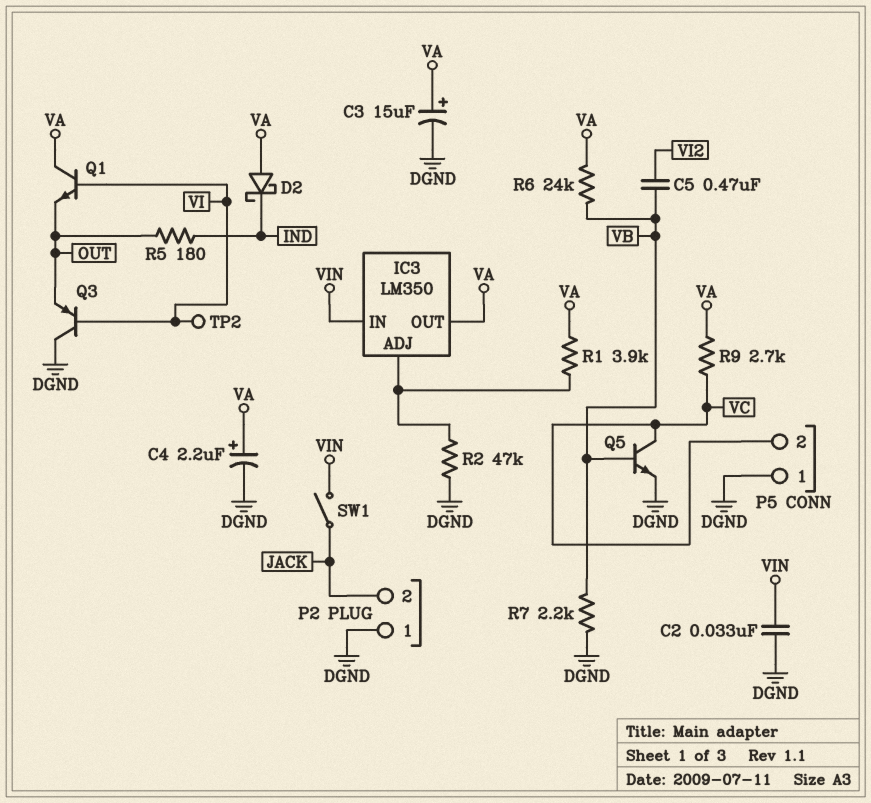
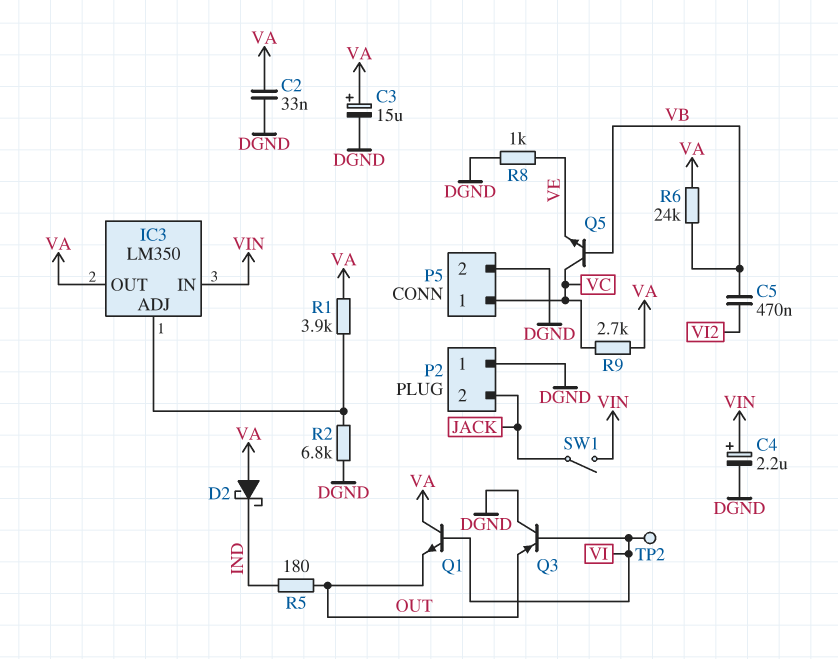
C2: 33nF (DGND, VIN) -> 33nF (DGND, VA)
C4: 2.2uF (plus VA, minus DGND) -> 2.2uF (plus VIN, minus DGND)
P5 pin 1: DGND -> VC
P5 pin 2: VC -> DGND
Q5: NPN (B VB, C VC, E DGND) -> NPN (B VB, C VC, E VE)
R2: 47k (DGND, IC3/ADJ) -> 6.8k (DGND, IC3/ADJ)
R7: 2.2k (DGND, VB) -> none
R8: none -> 1k (DGND, VE)

